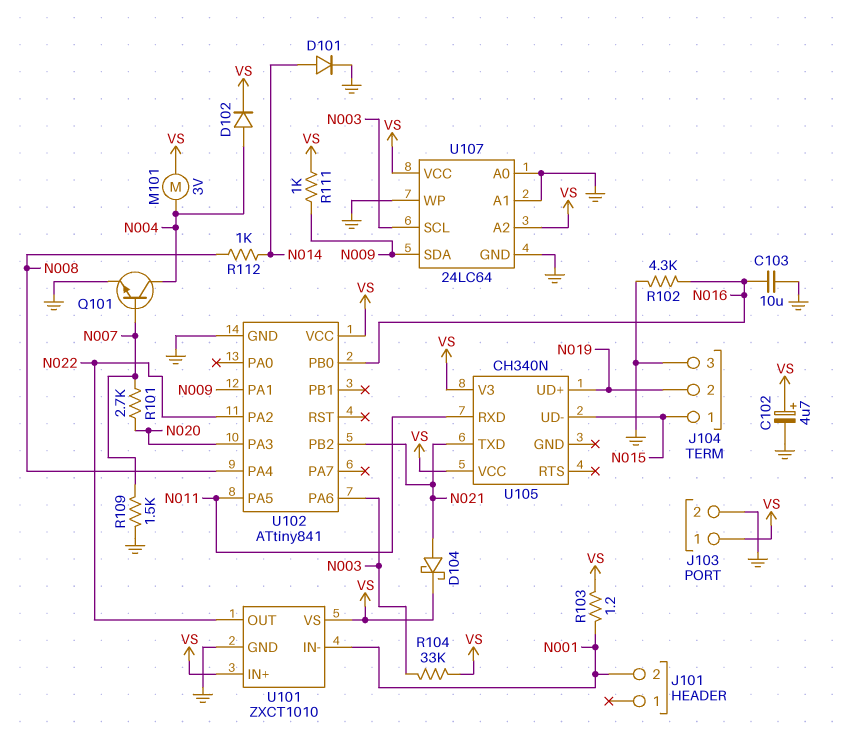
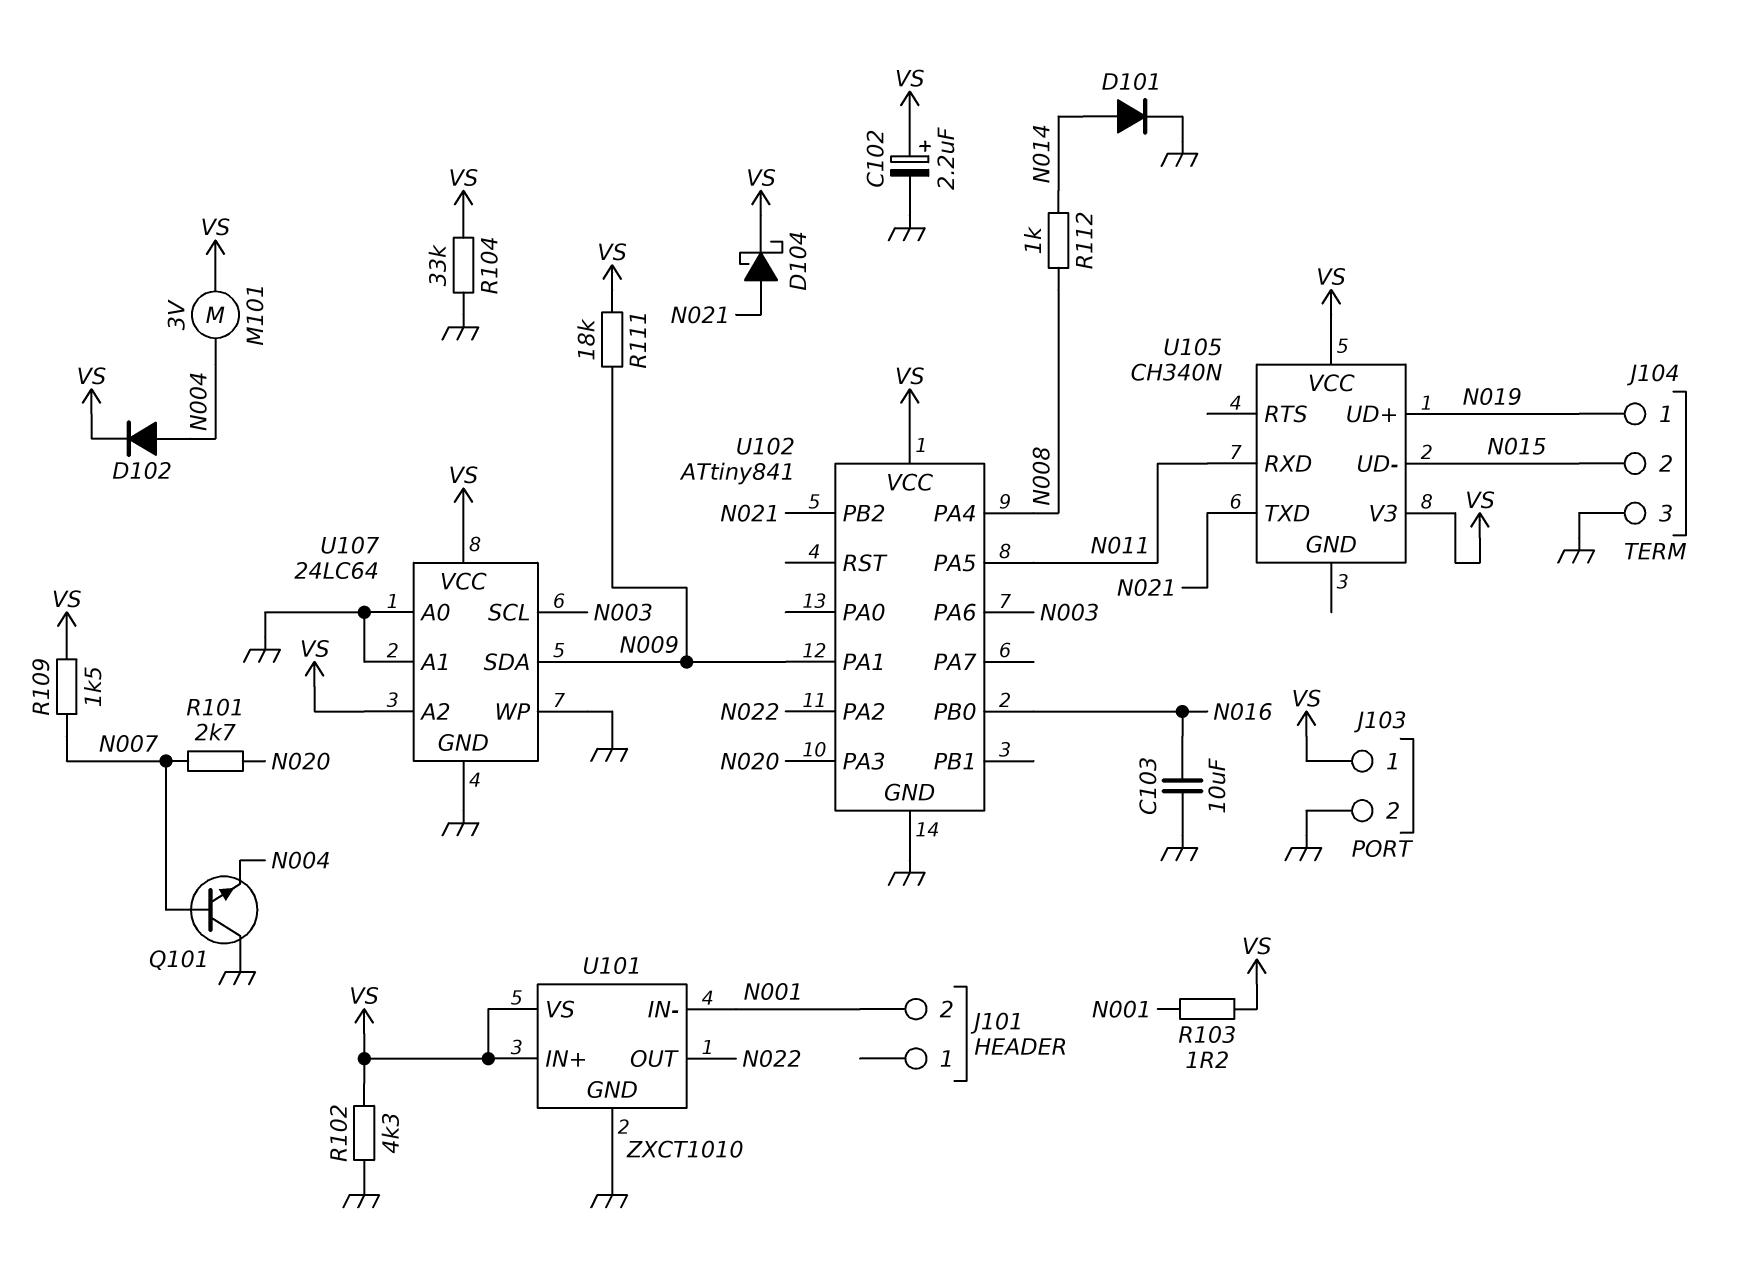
C102: 4.7uF (plus VS, minus GND) -> 2.2uF (plus VS, minus GND)
J104 pin 1: N015 -> N019
J104 pin 2: N019 -> N015
Q101: NPN (B N007, C N004, E GND) -> NPN (B N007, C GND, E N004)
R102: 4.3k (GND, N016) -> 4.3k (GND, VS)
R104: 33k (N003, VS) -> 33k (GND, VS)
R109: 1.5k (GND, N007) -> 1.5k (N007, VS)
R111: 1k (N009, VS) -> 18k (N009, VS)

